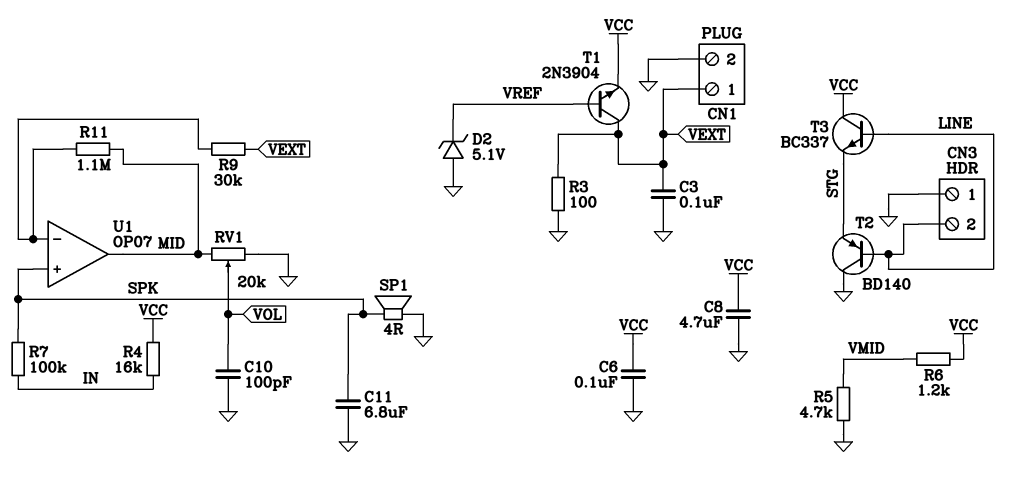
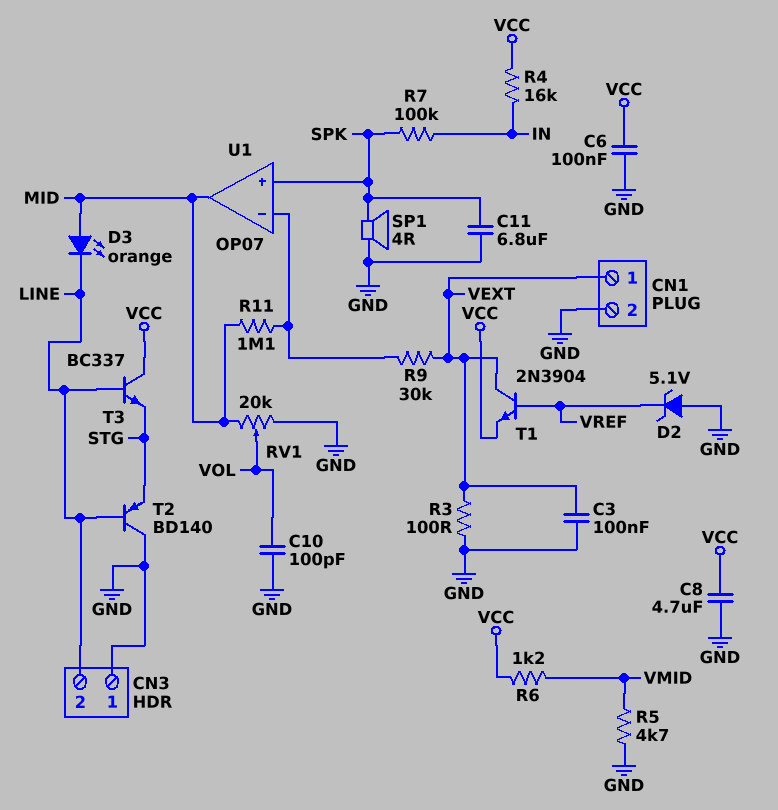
D3: none -> LED orange (A MID, K LINE)

